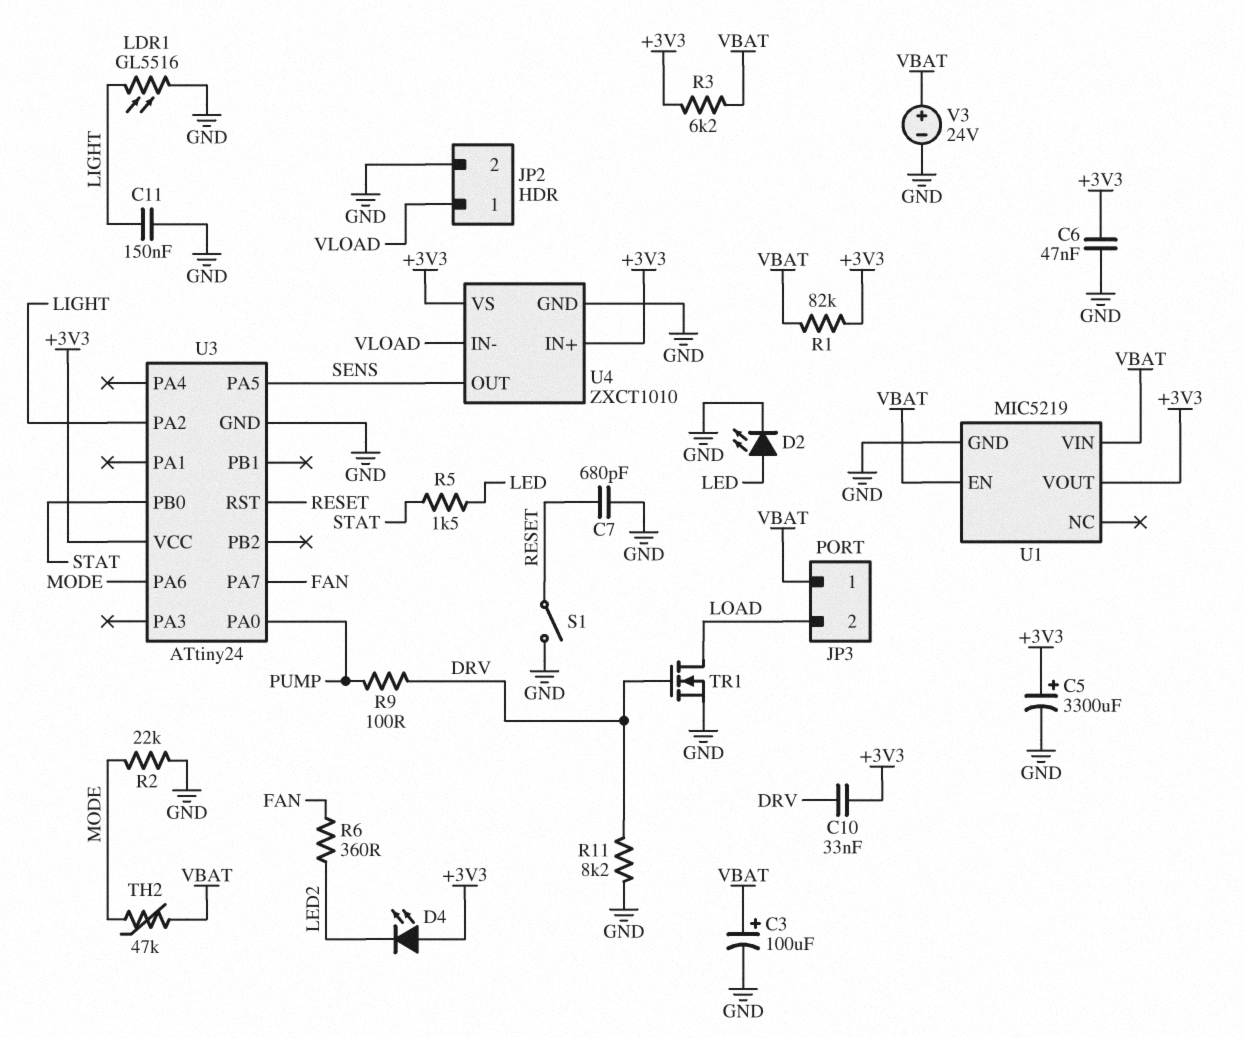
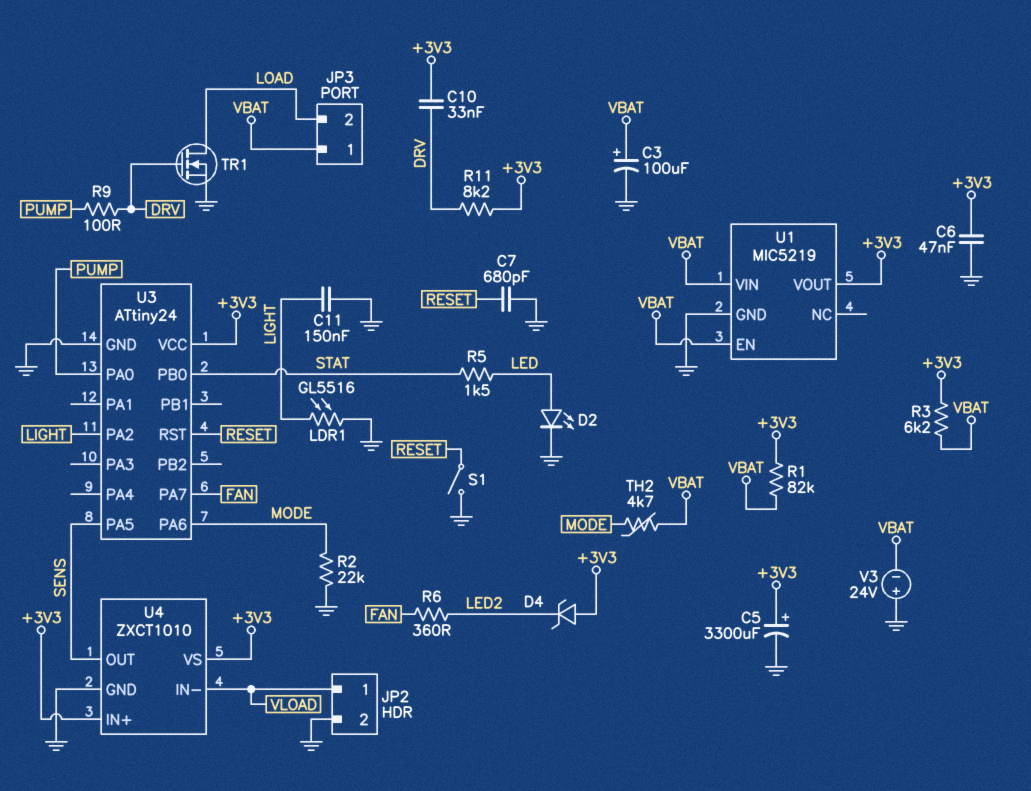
D4: LED (A +3V3, K LED2) -> zener (A +3V3, K LED2)
R11: 8.2k (DRV, GND) -> 8.2k (+3V3, DRV)
TH2: 47k (MODE, VBAT) -> 4.7k (MODE, VBAT)
V3: 24V (plus VBAT, minus GND) -> 24V (plus GND, minus VBAT)

